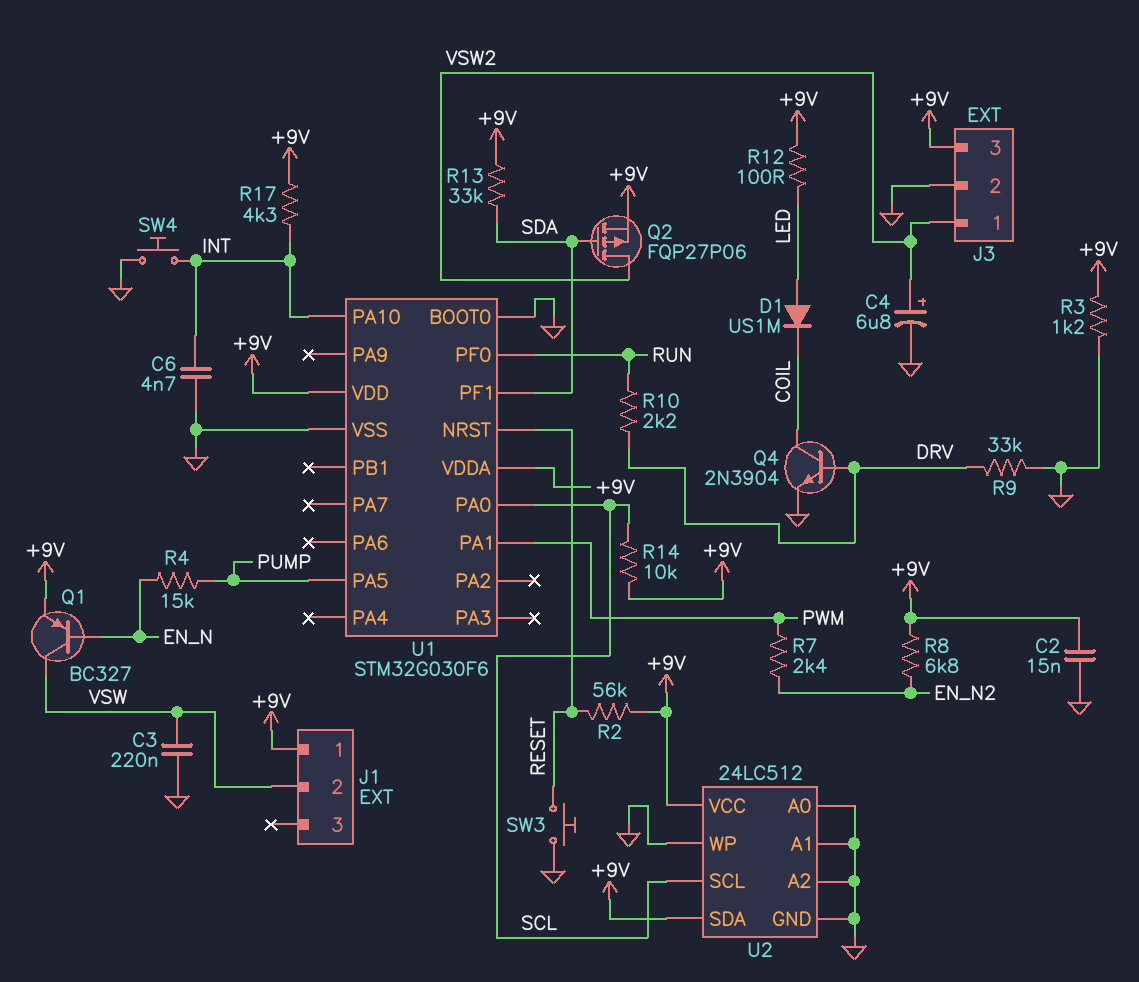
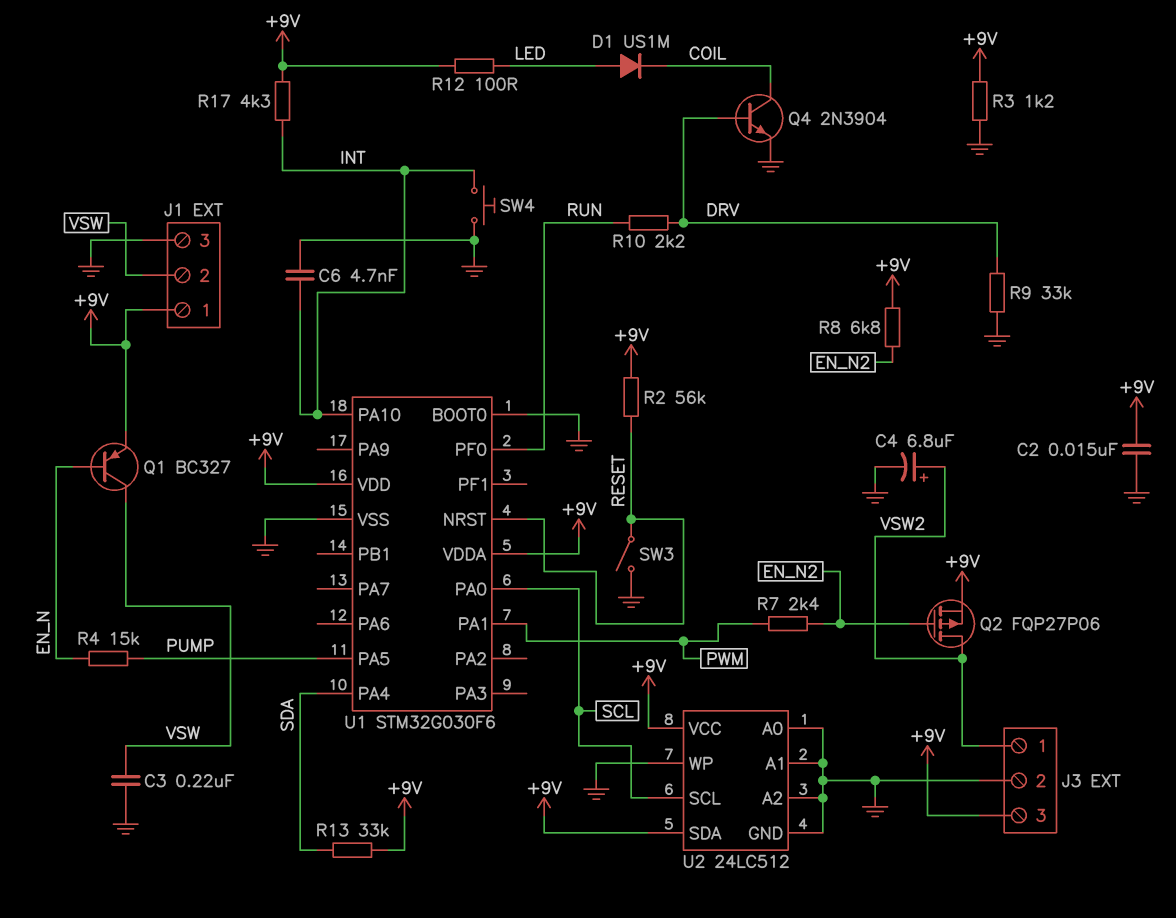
J1 pin 3: none -> GND
Q2: PMOS FQP27P06 (G SDA, D VSW2, S +9V) -> PMOS FQP27P06 (G EN_N2, D VSW2, S +9V)
R14: 10k (+9V, SCL) -> none
SW3: button (GND, RESET) -> switch (GND, RESET)
U1 pin PA4: none -> SDA
U1 pin PF1: SDA -> none

